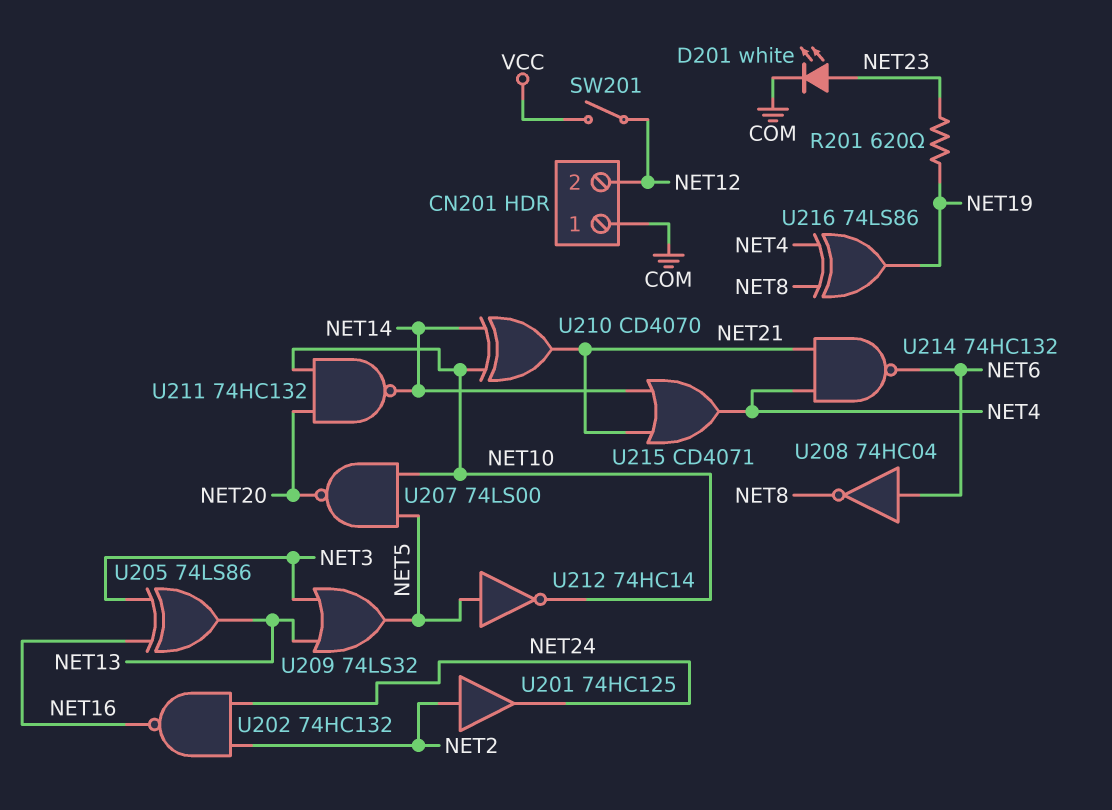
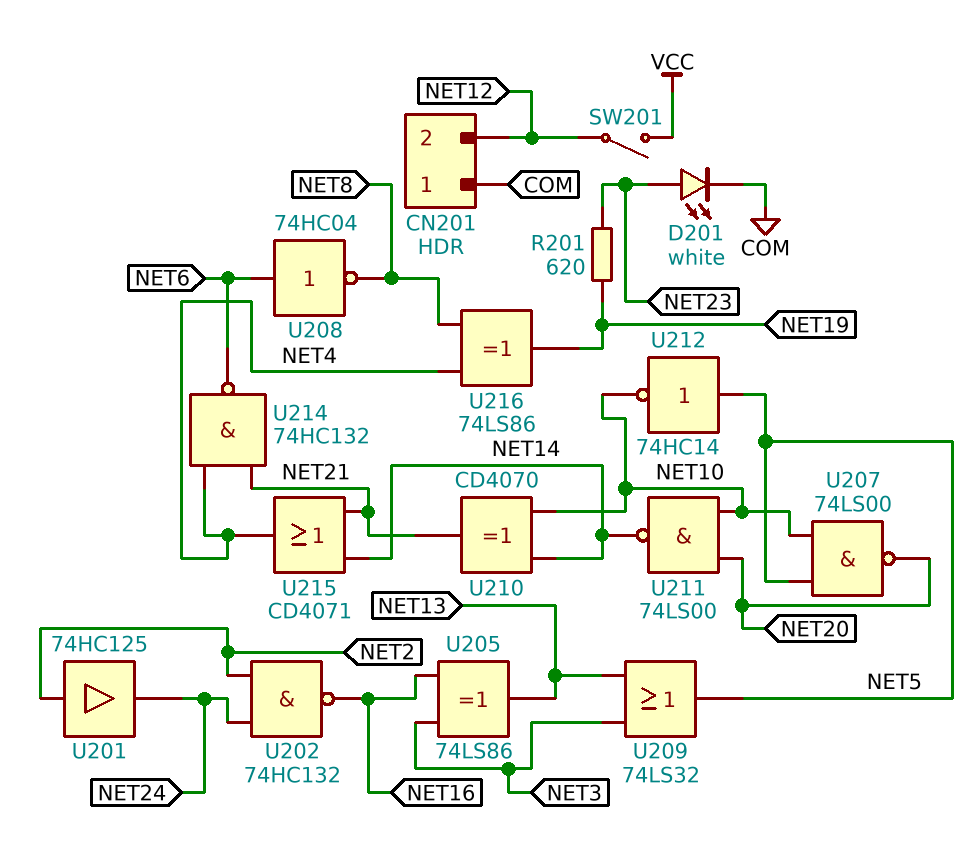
U211: NAND 74HC132 (in NET10, in NET20, out NET14) -> NAND 74LS00 (in NET10, in NET20, out NET14)

